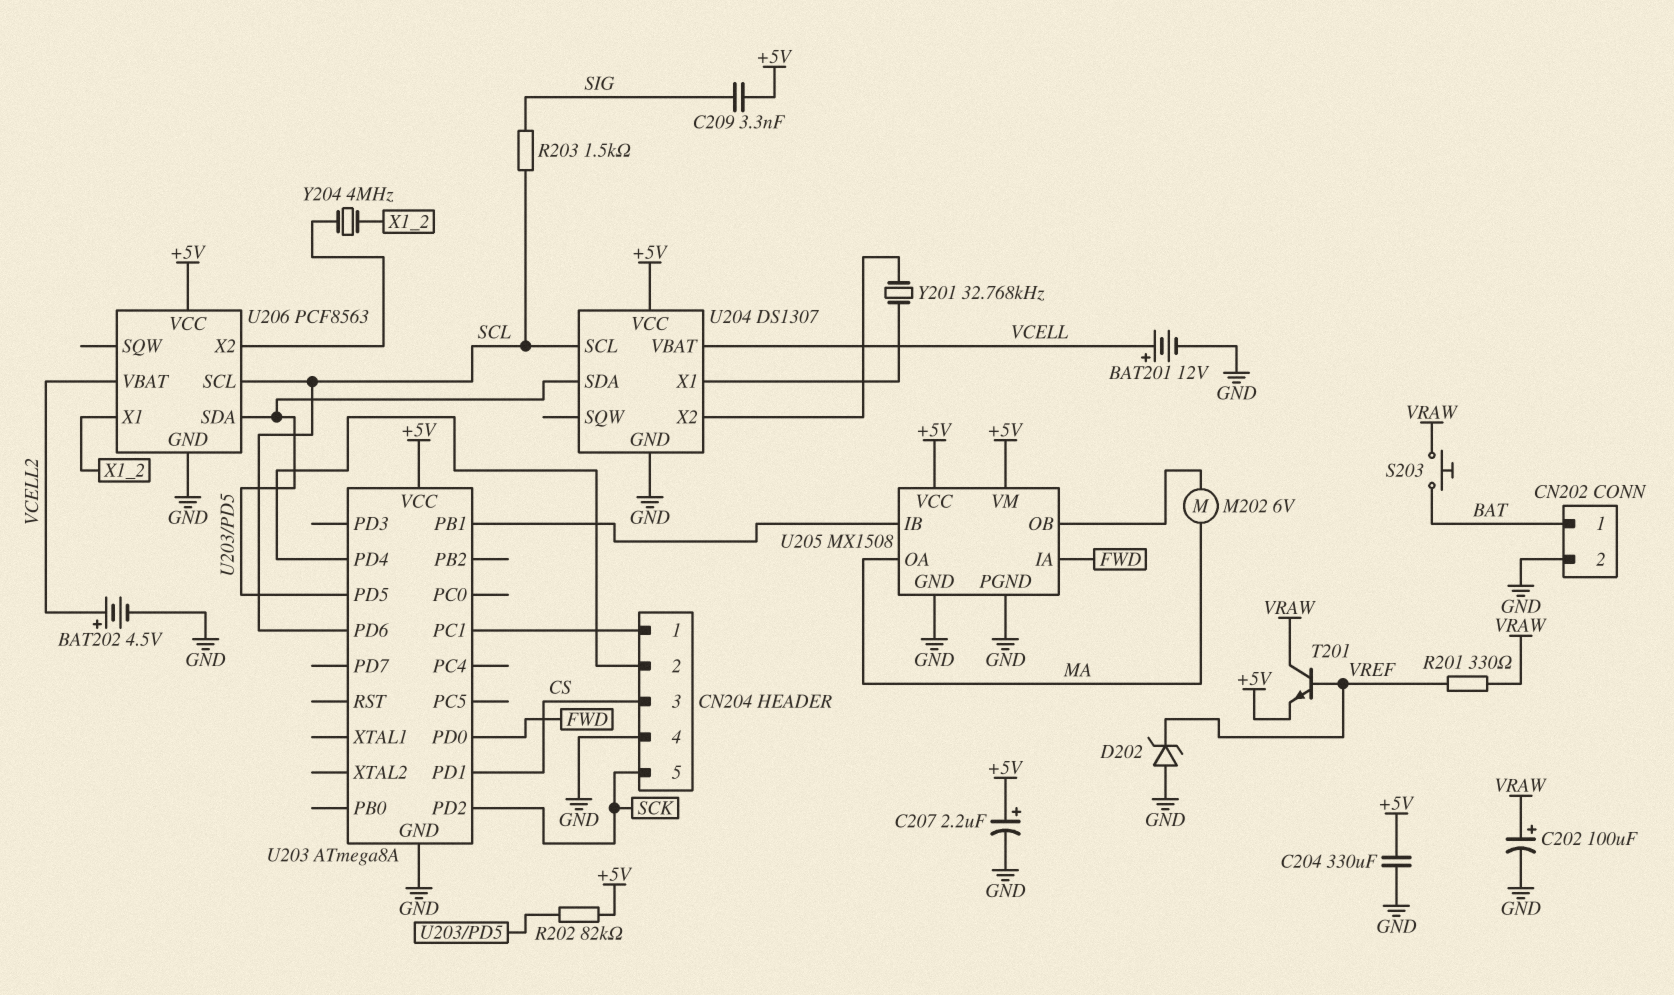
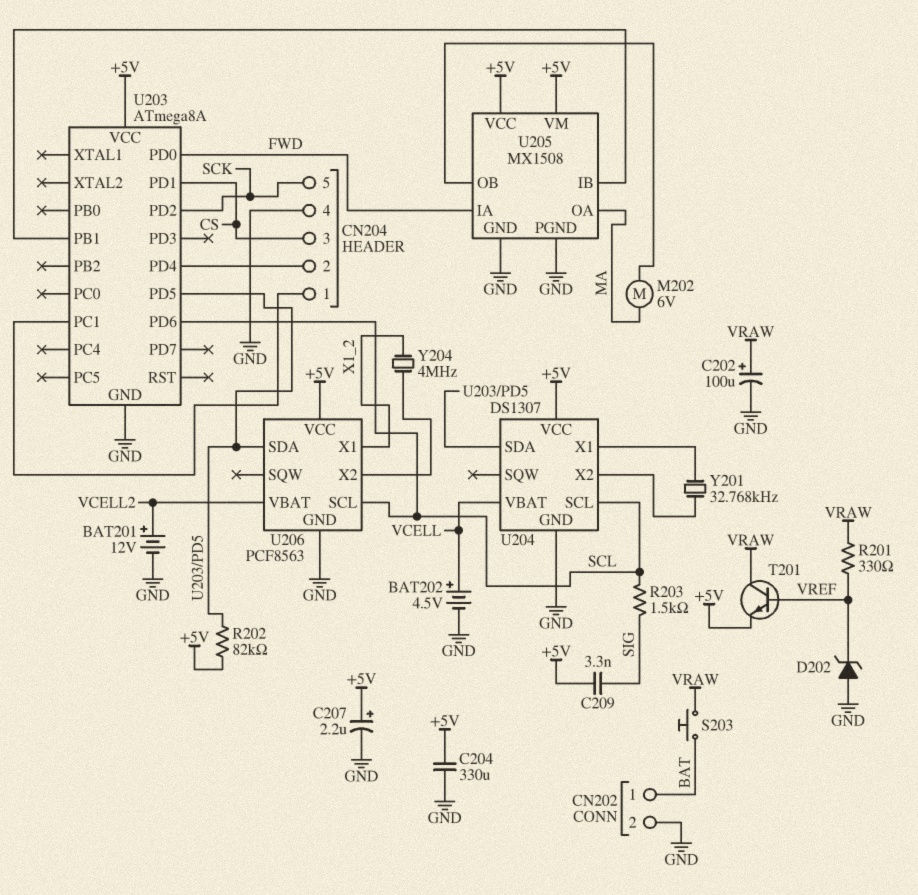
BAT201: 12V (plus VCELL, minus GND) -> 12V (plus VCELL2, minus GND)
BAT202: 4.5V (plus VCELL2, minus GND) -> 4.5V (plus VCELL, minus GND)

